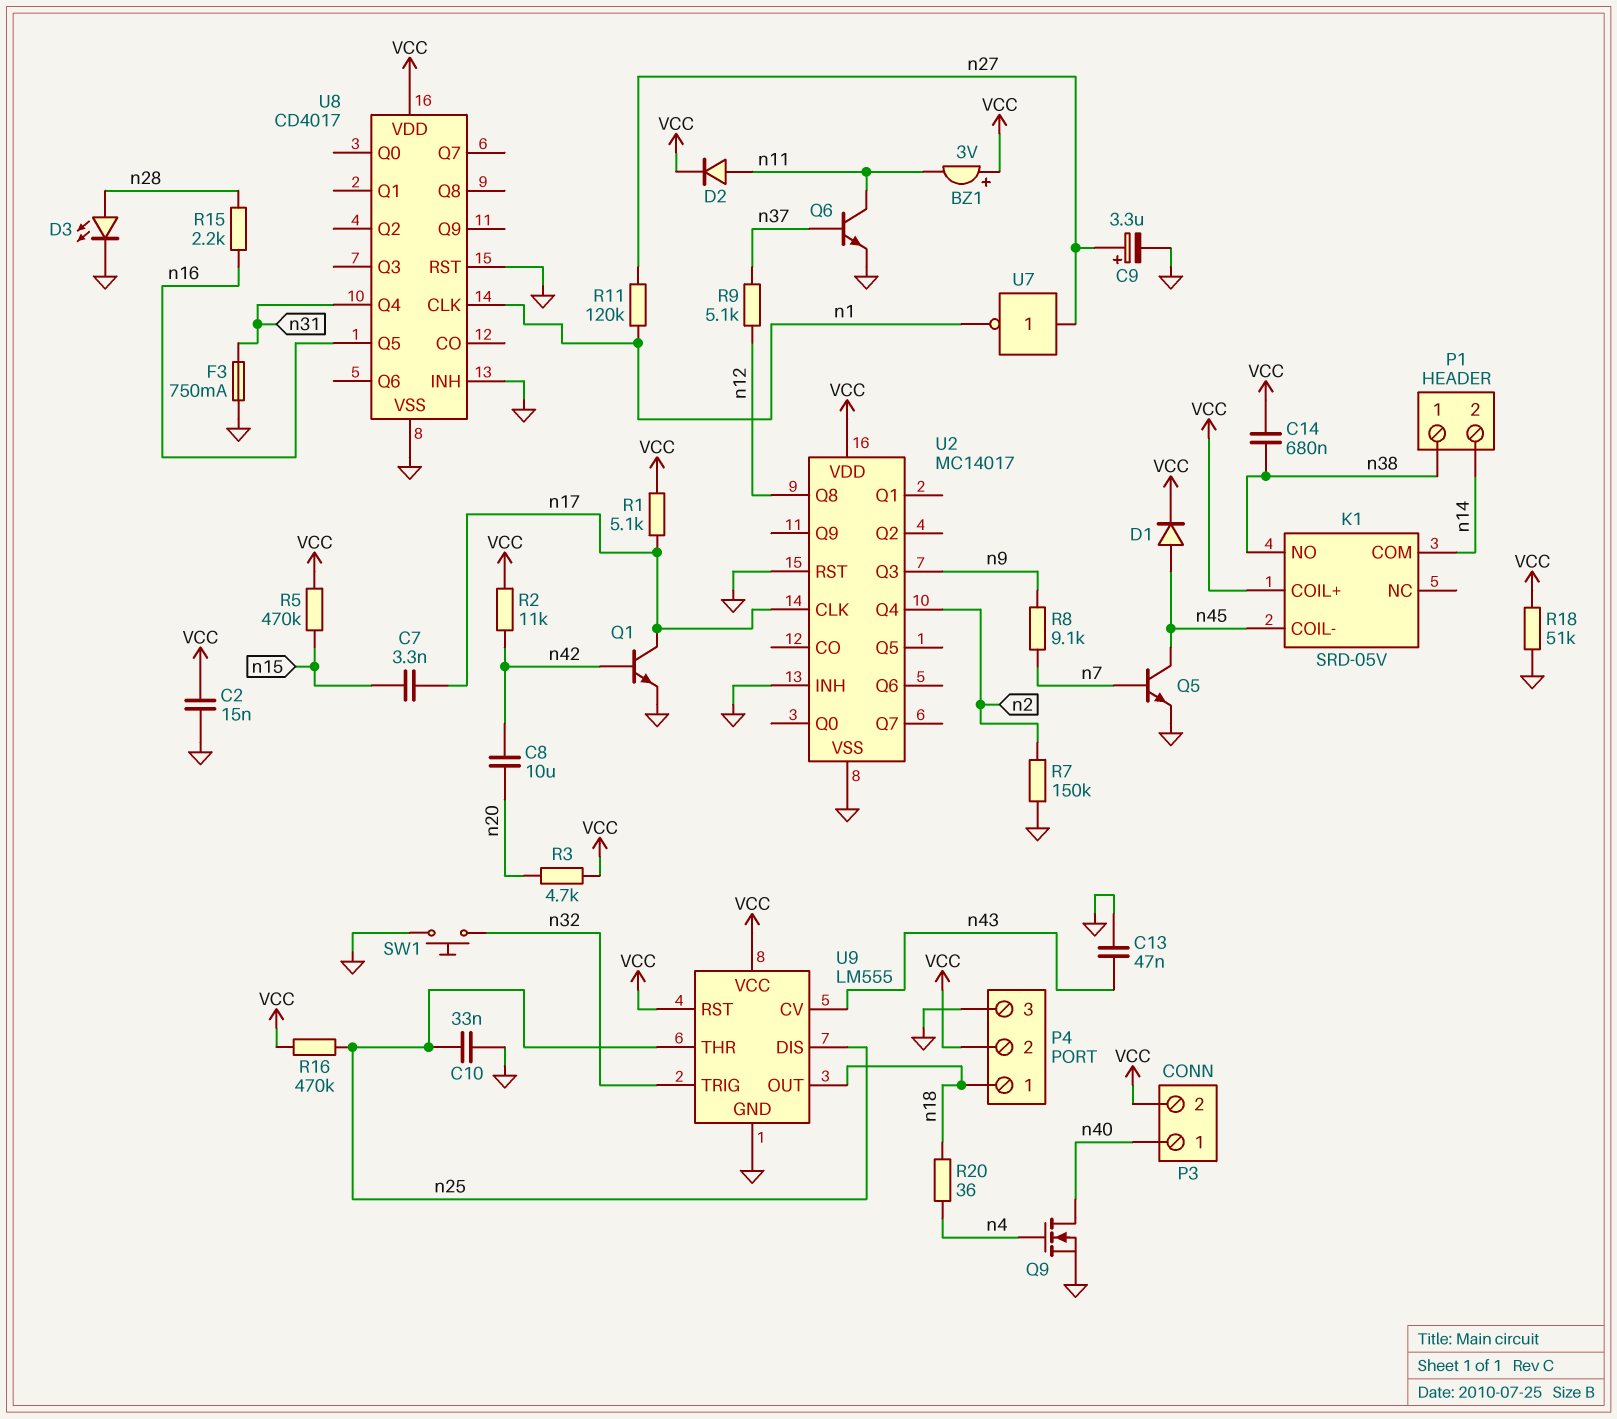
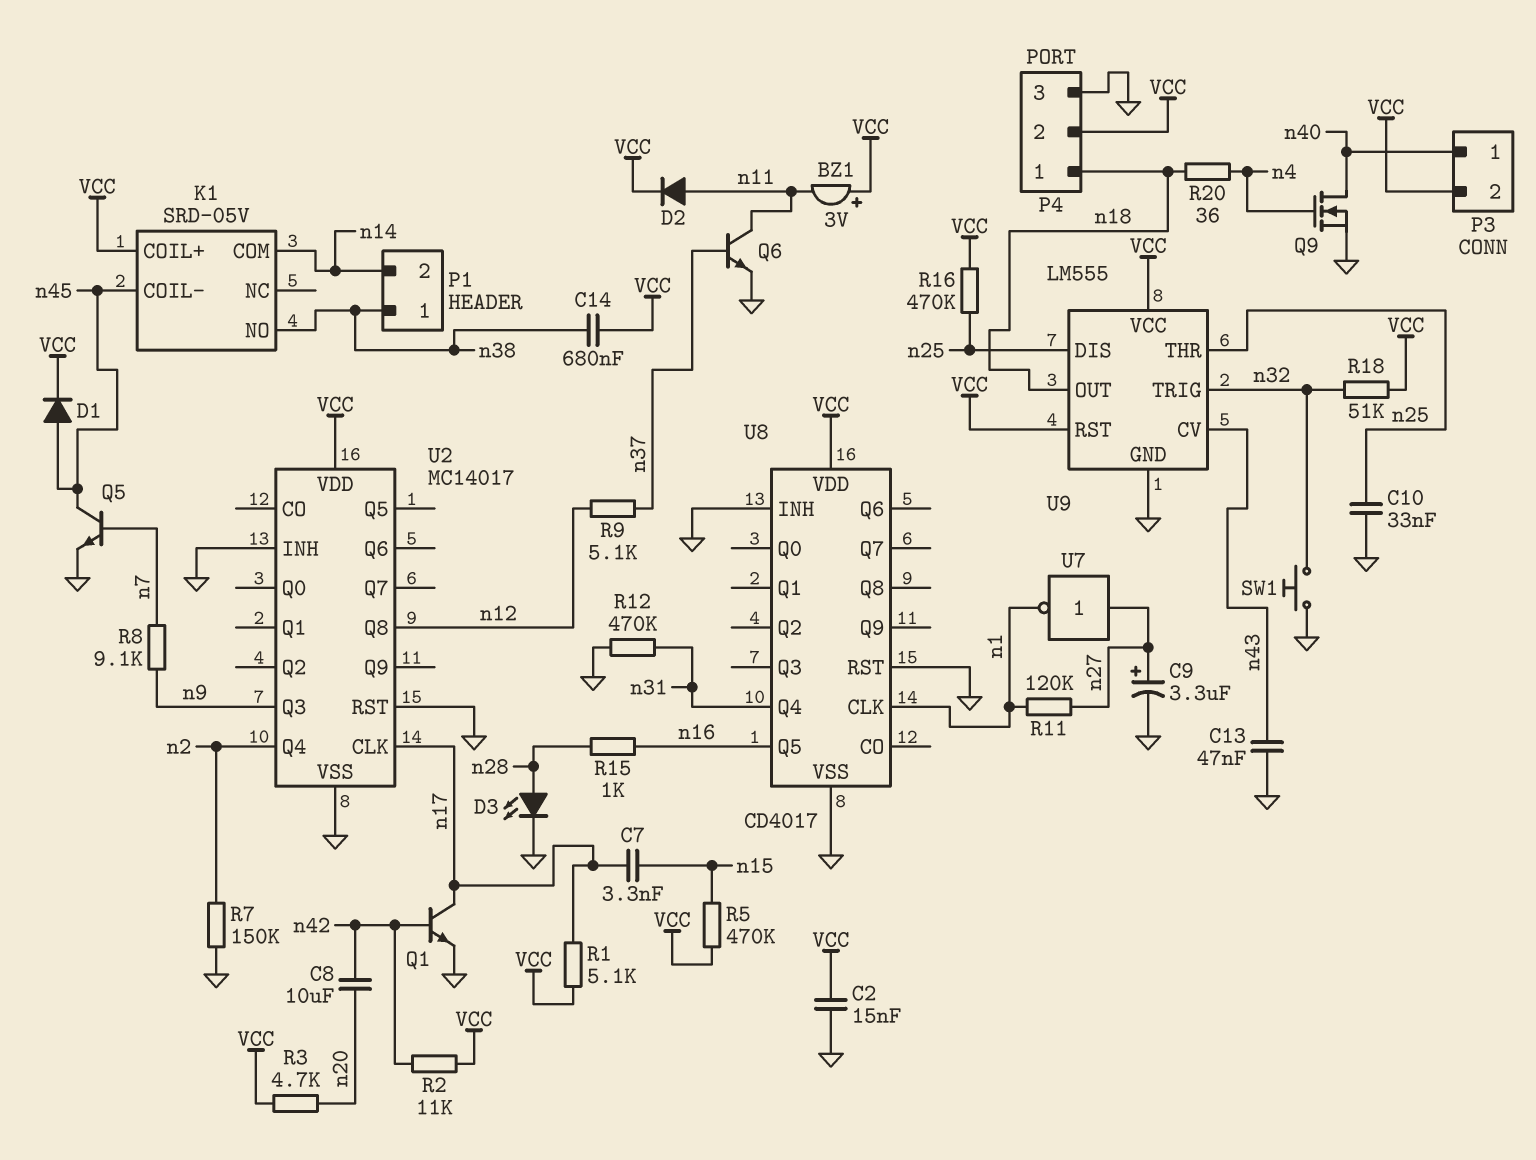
F3: 750mA (GND, n31) -> none
R12: none -> 470k (GND, n31)
R15: 2.2k (n16, n28) -> 1k (n16, n28)
R18: 51k (GND, VCC) -> 51k (VCC, n32)

